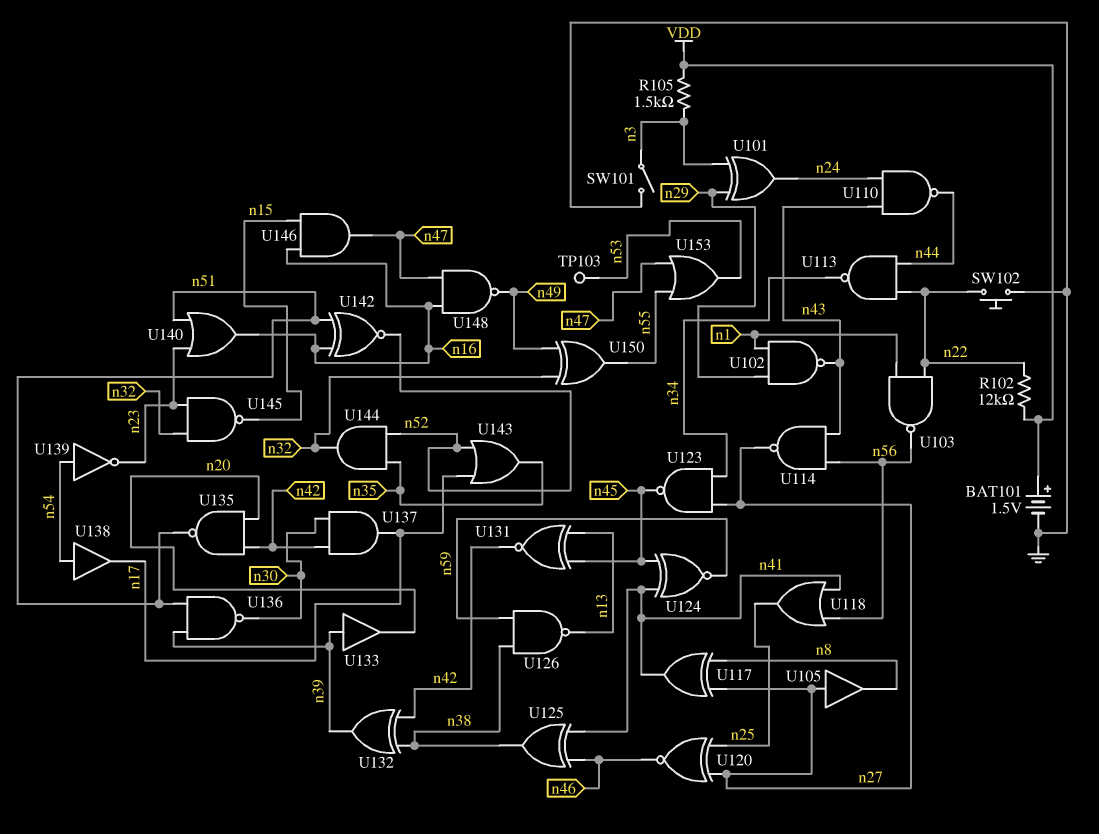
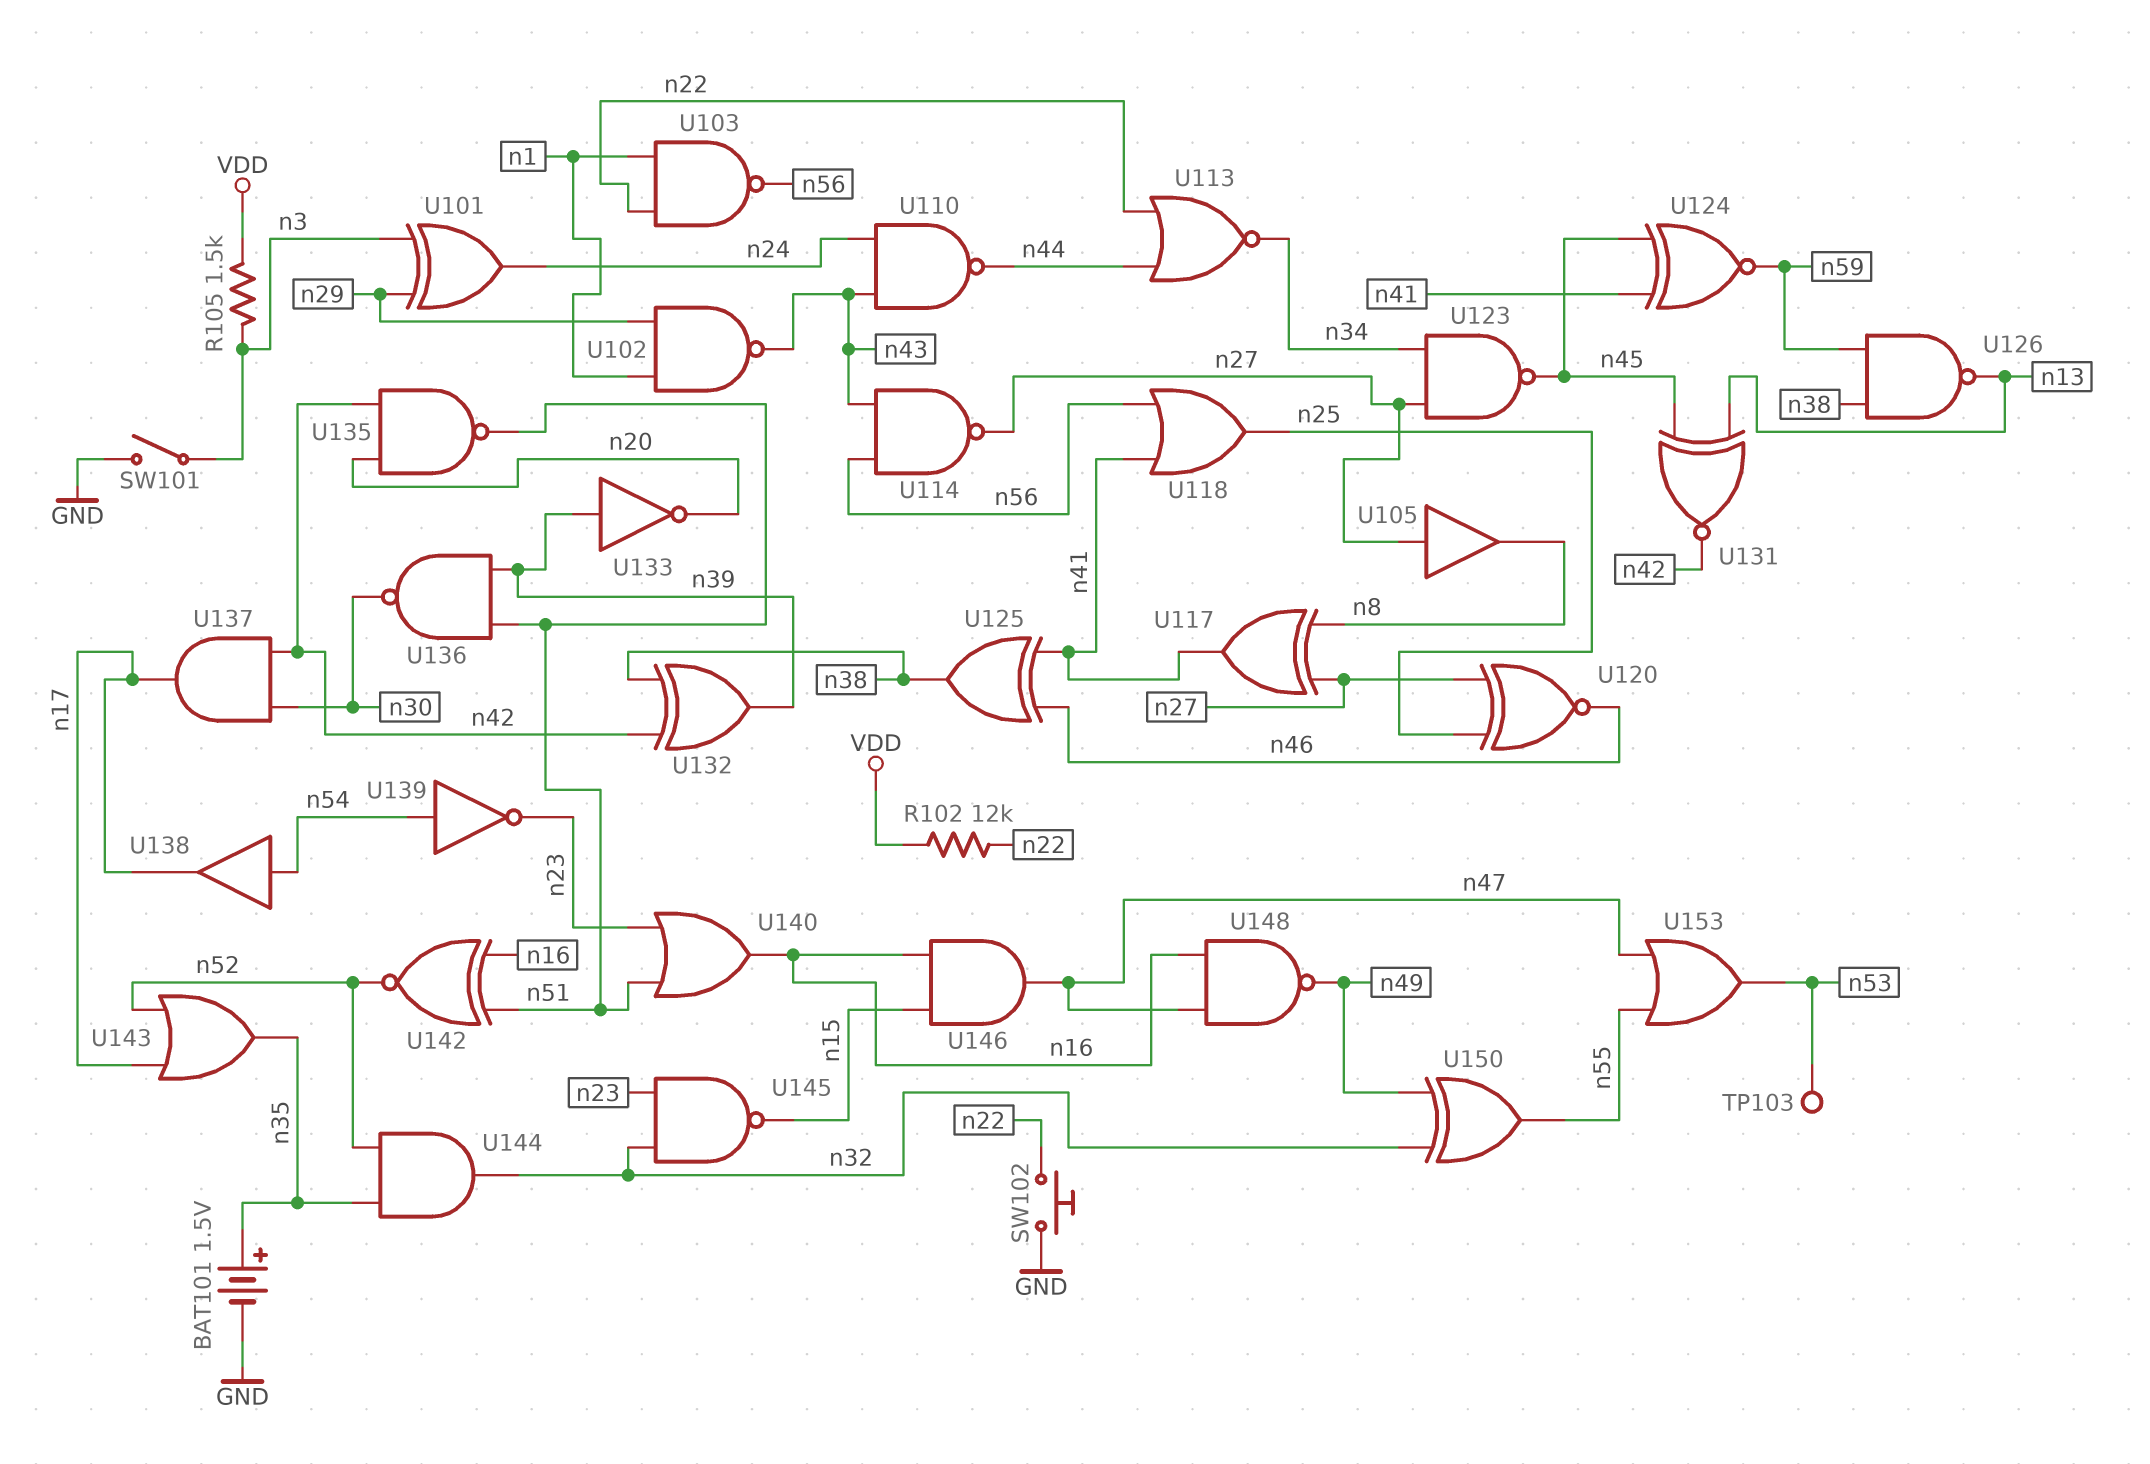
BAT101: 1.5V (plus VDD, minus GND) -> 1.5V (plus n35, minus GND)
U113: NAND (in n22, in n44, out n34) -> NOR (in n22, in n44, out n34)
U133: buffer (in n39, out n20) -> NOT (in n39, out n20)

